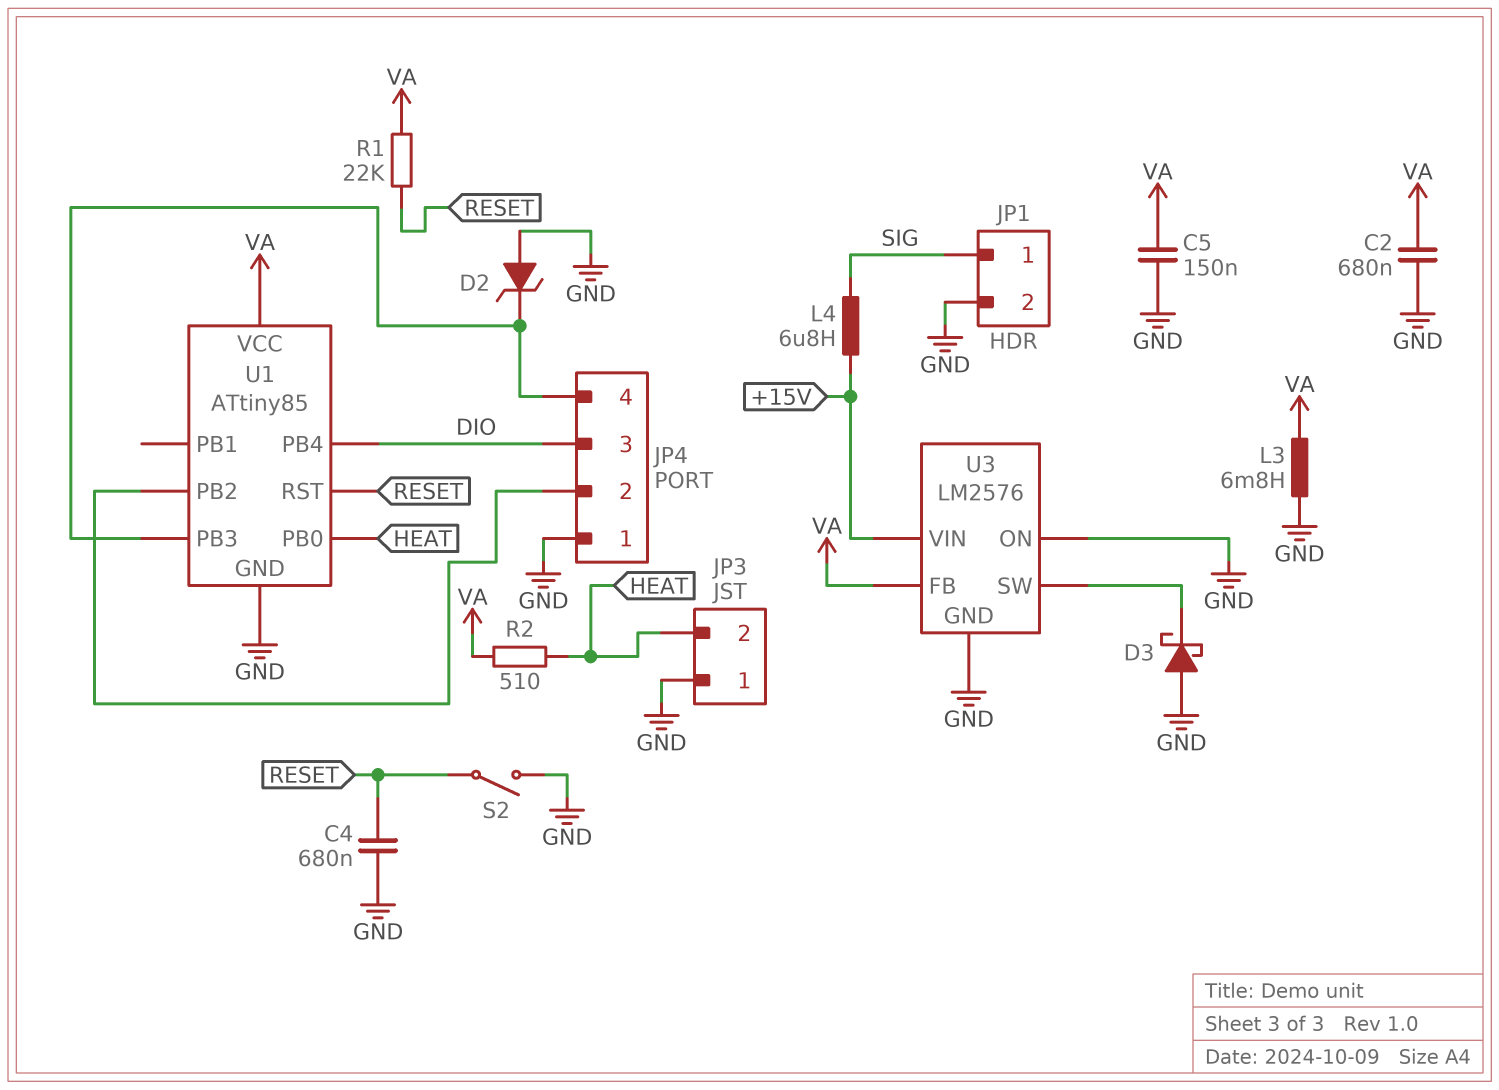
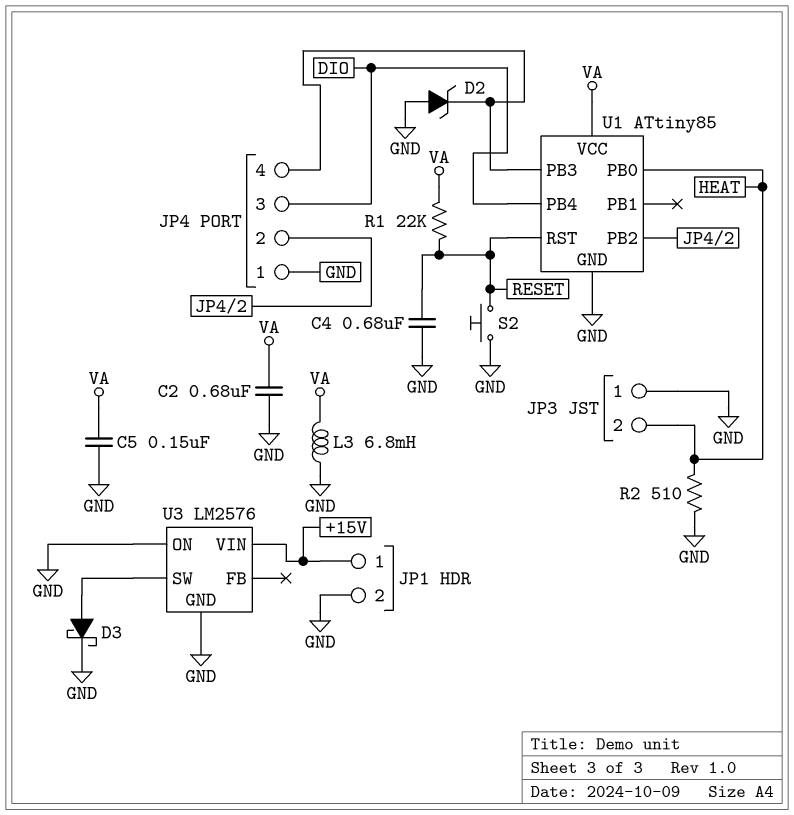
D3: schottky (A GND, K U3/SW) -> schottky (A U3/SW, K GND)
JP1 pin 1: SIG -> +15V
L4: 6.8uH (+15V, SIG) -> none
R2: 510 (HEAT, VA) -> 510 (GND, HEAT)
S2: switch (GND, RESET) -> button (GND, RESET)
U3 pin FB: VA -> none

